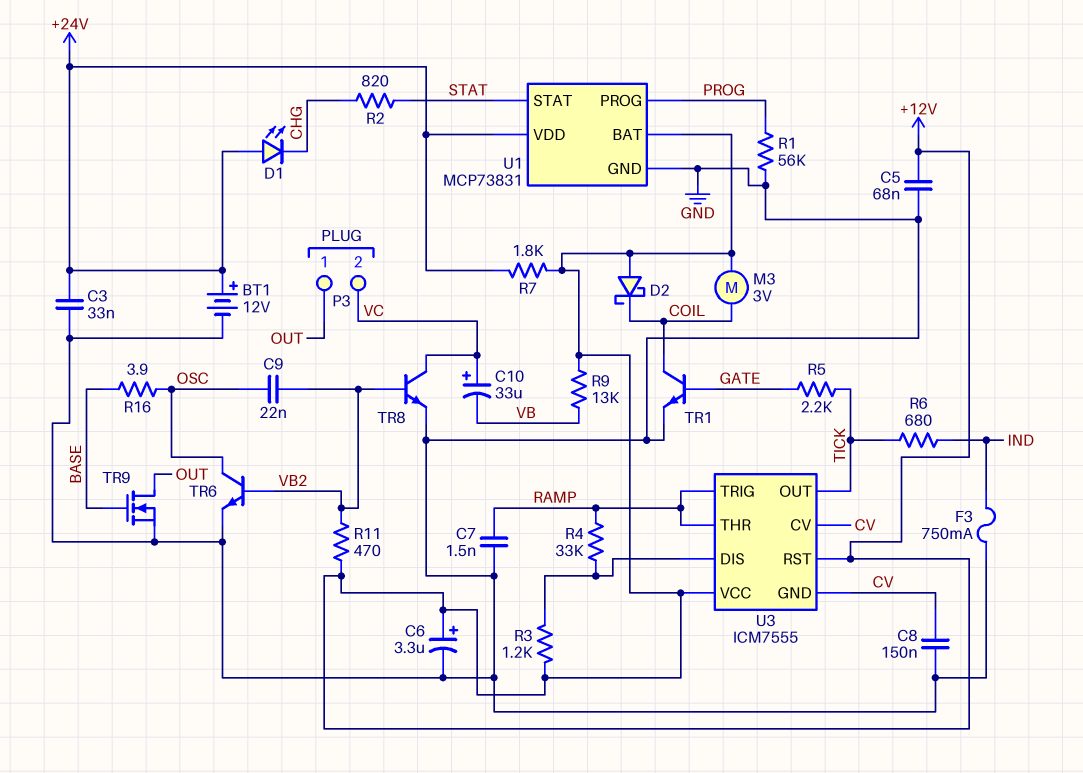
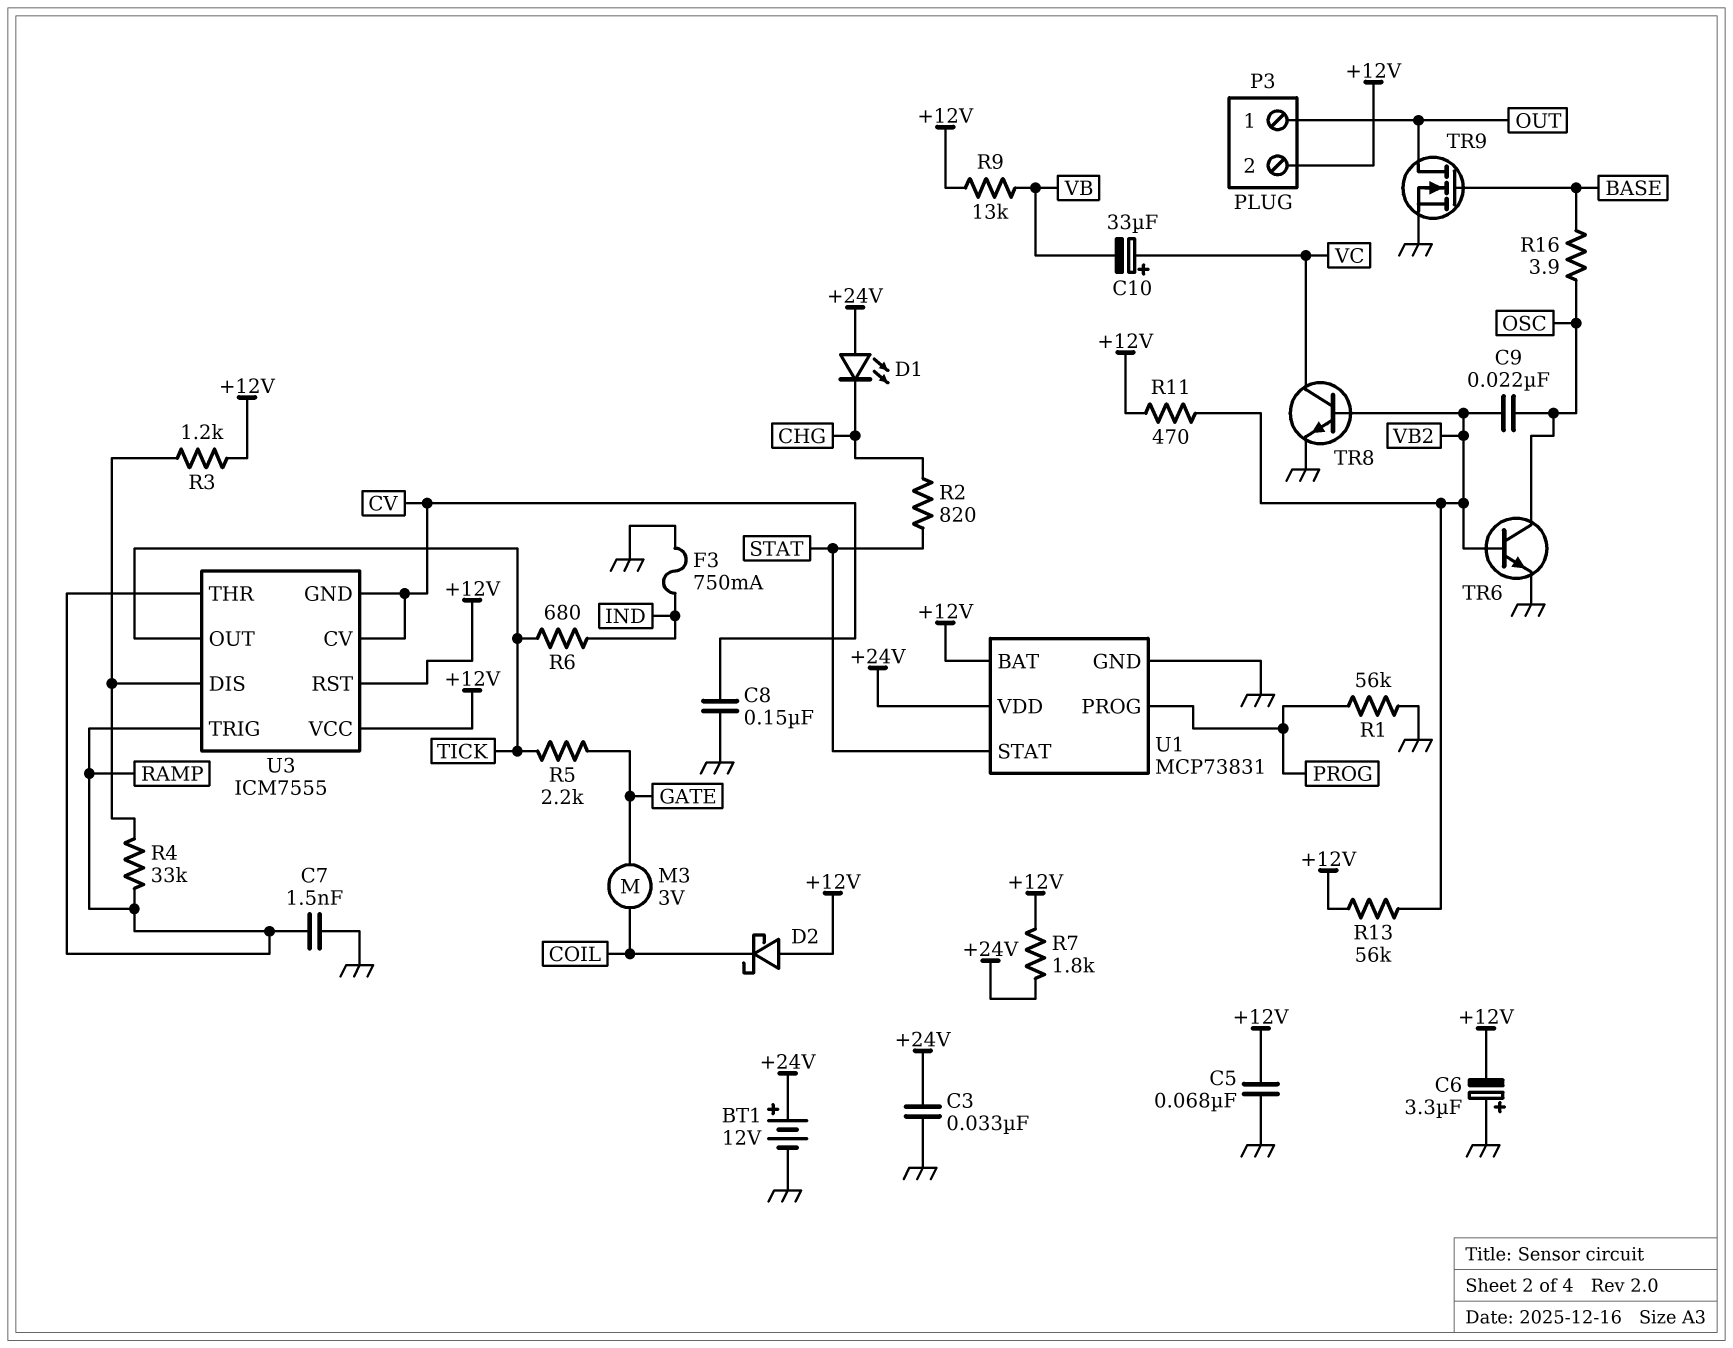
C6: 3.3uF (plus +12V, minus GND) -> 3.3uF (plus GND, minus +12V)
M3: motor 3V (+12V, COIL) -> motor 3V (COIL, GATE)
P3 pin 2: VC -> +12V
R13: none -> 56k (+12V, VB2)
TR1: NPN (B GATE, C COIL, E GND) -> none

